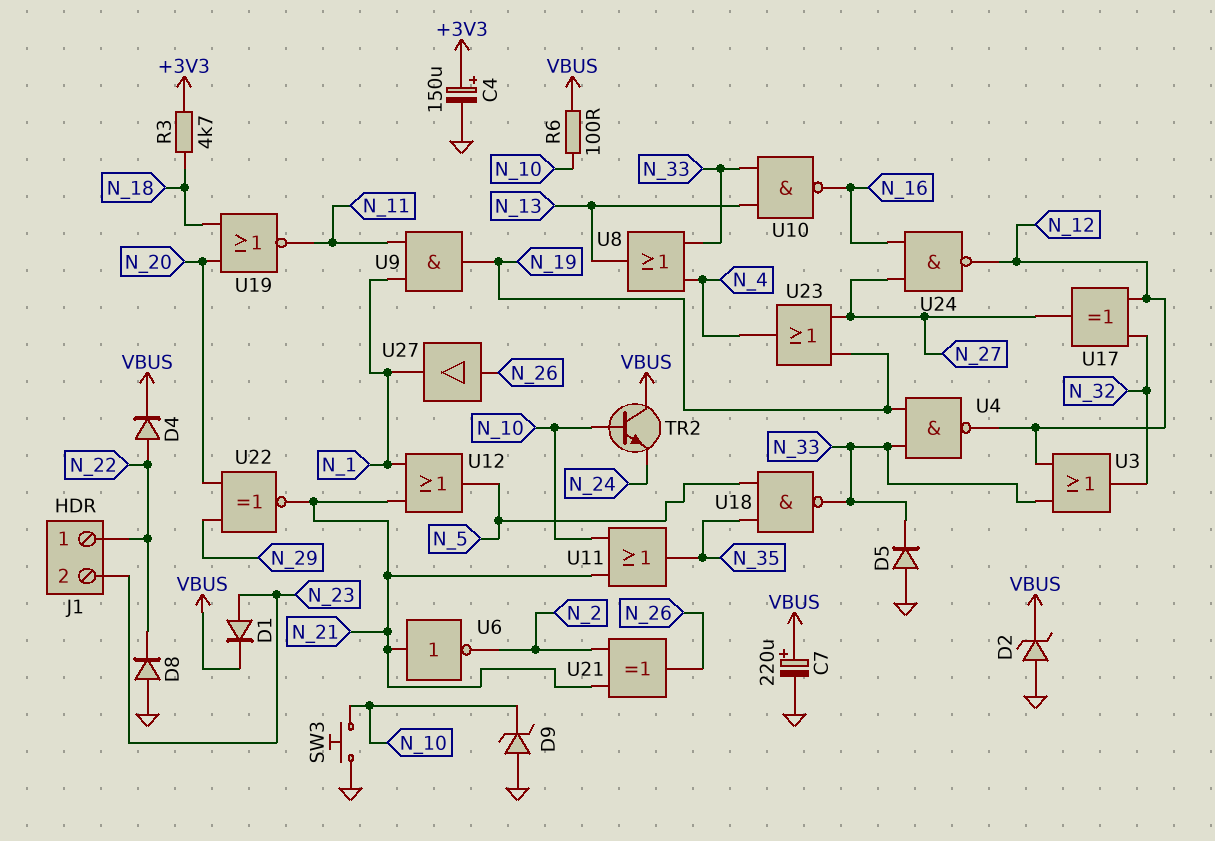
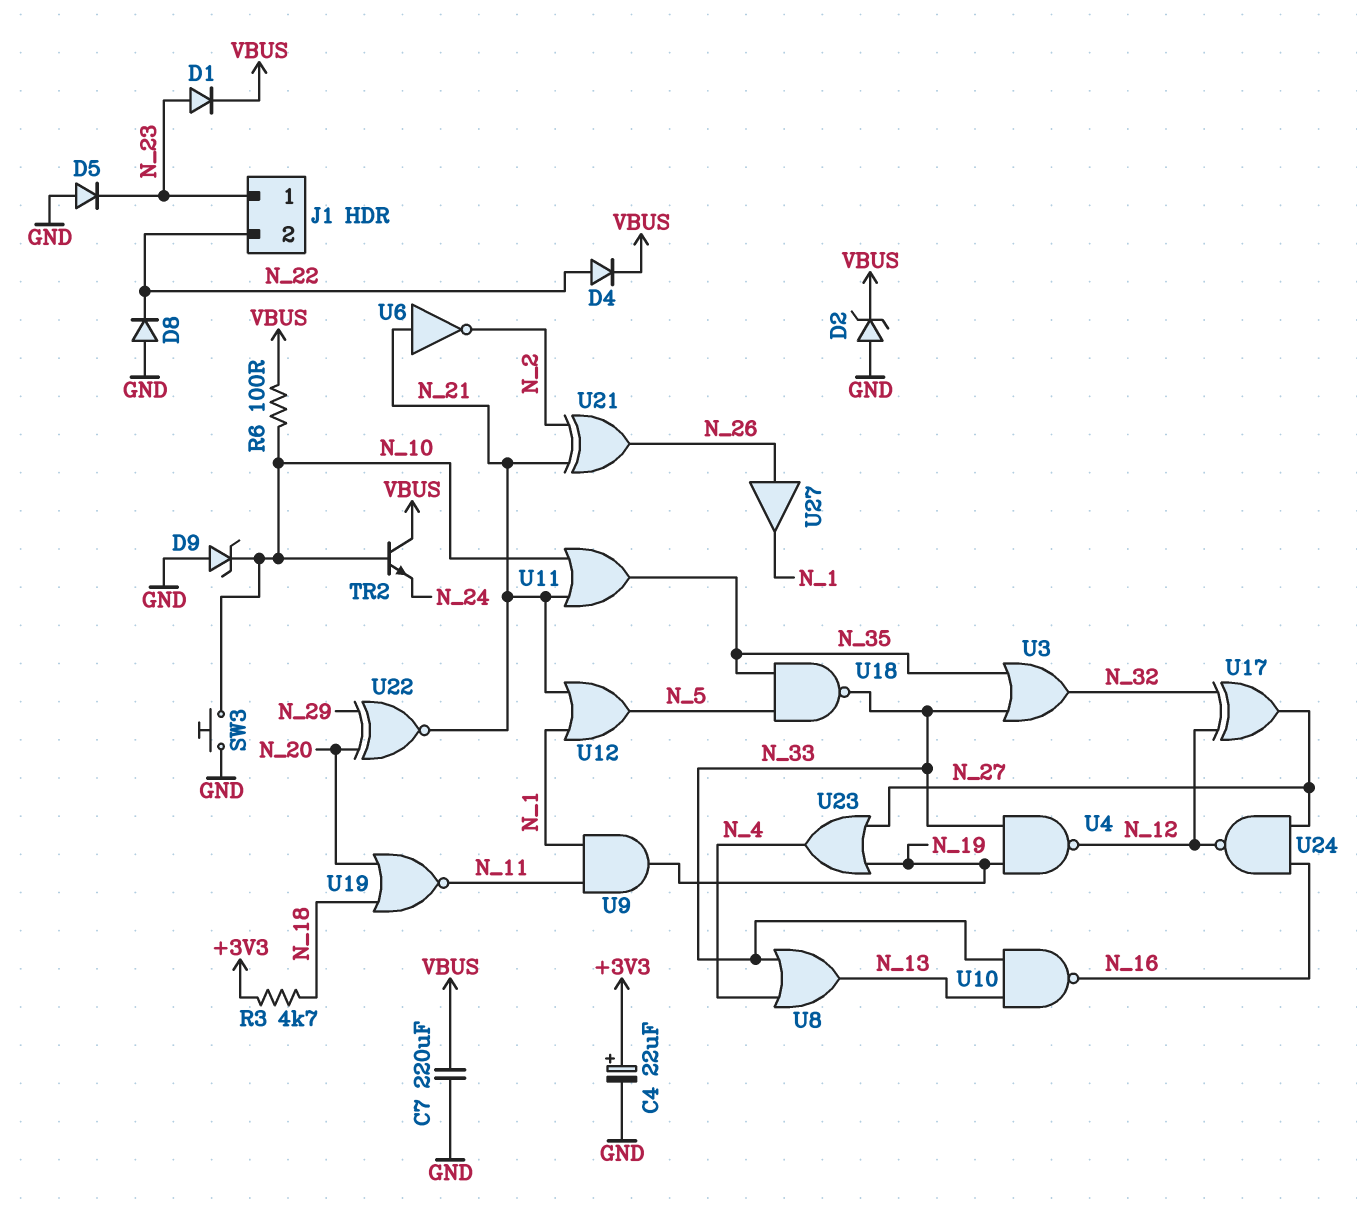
C4: 150uF (plus +3V3, minus GND) -> 22uF (plus +3V3, minus GND)
C7: 220uF (plus VBUS, minus GND) -> 220uF (GND, VBUS)
D5: diode (A GND, K N_33) -> diode (A GND, K N_23)
J1 pin 1: N_22 -> N_23
J1 pin 2: N_23 -> N_22
U3: OR (in N_12, in N_33, out N_32) -> OR (in N_33, in N_35, out N_32)

